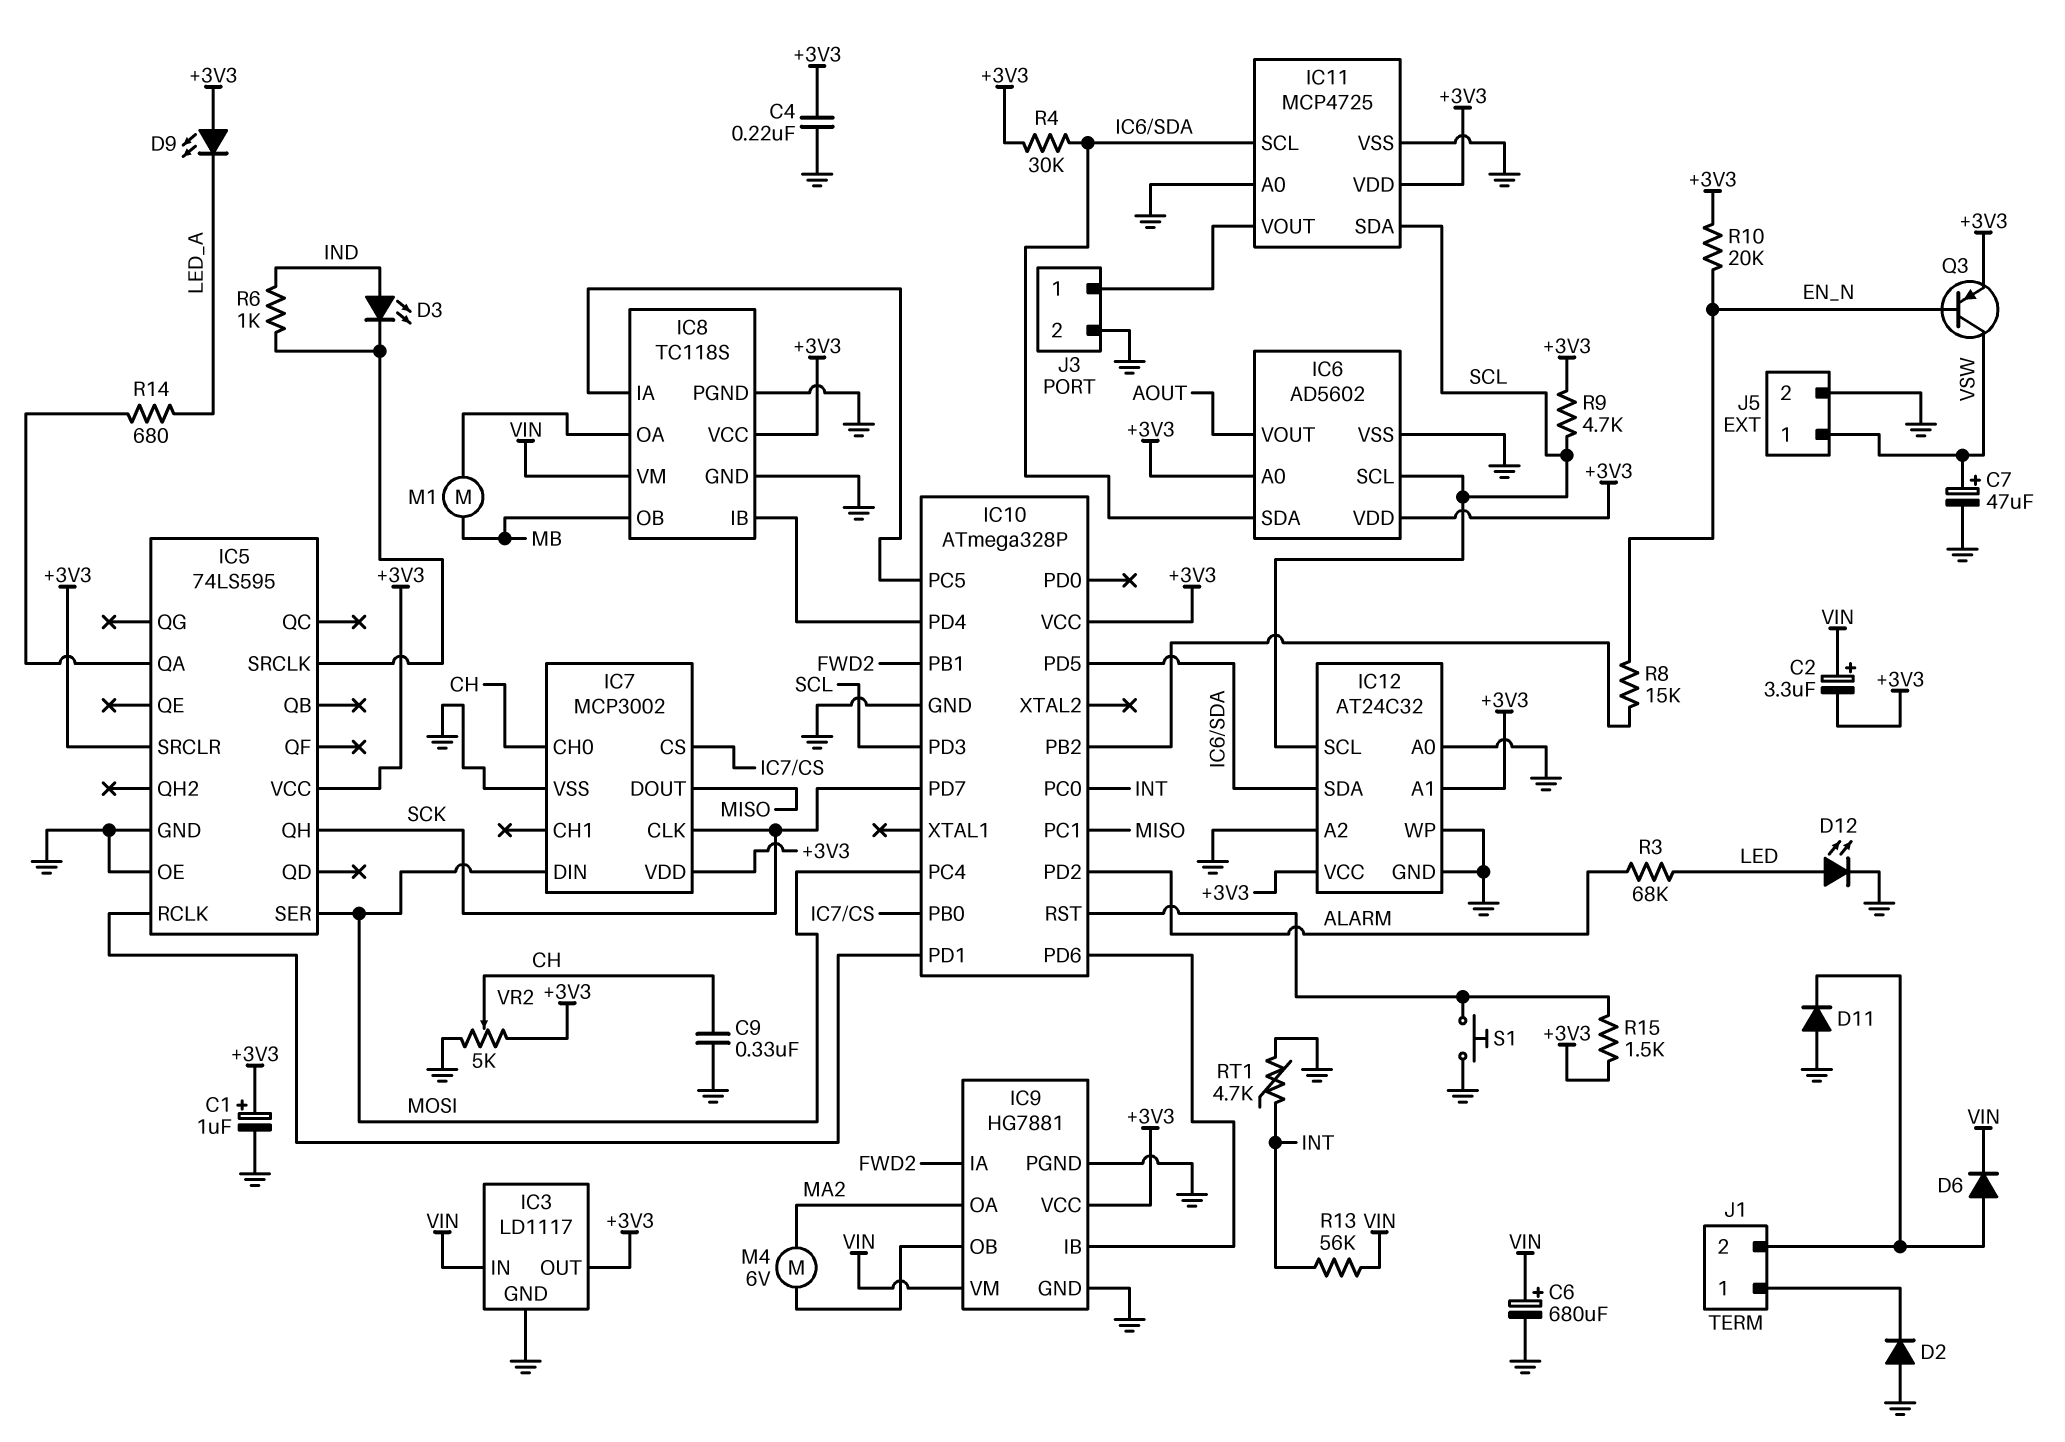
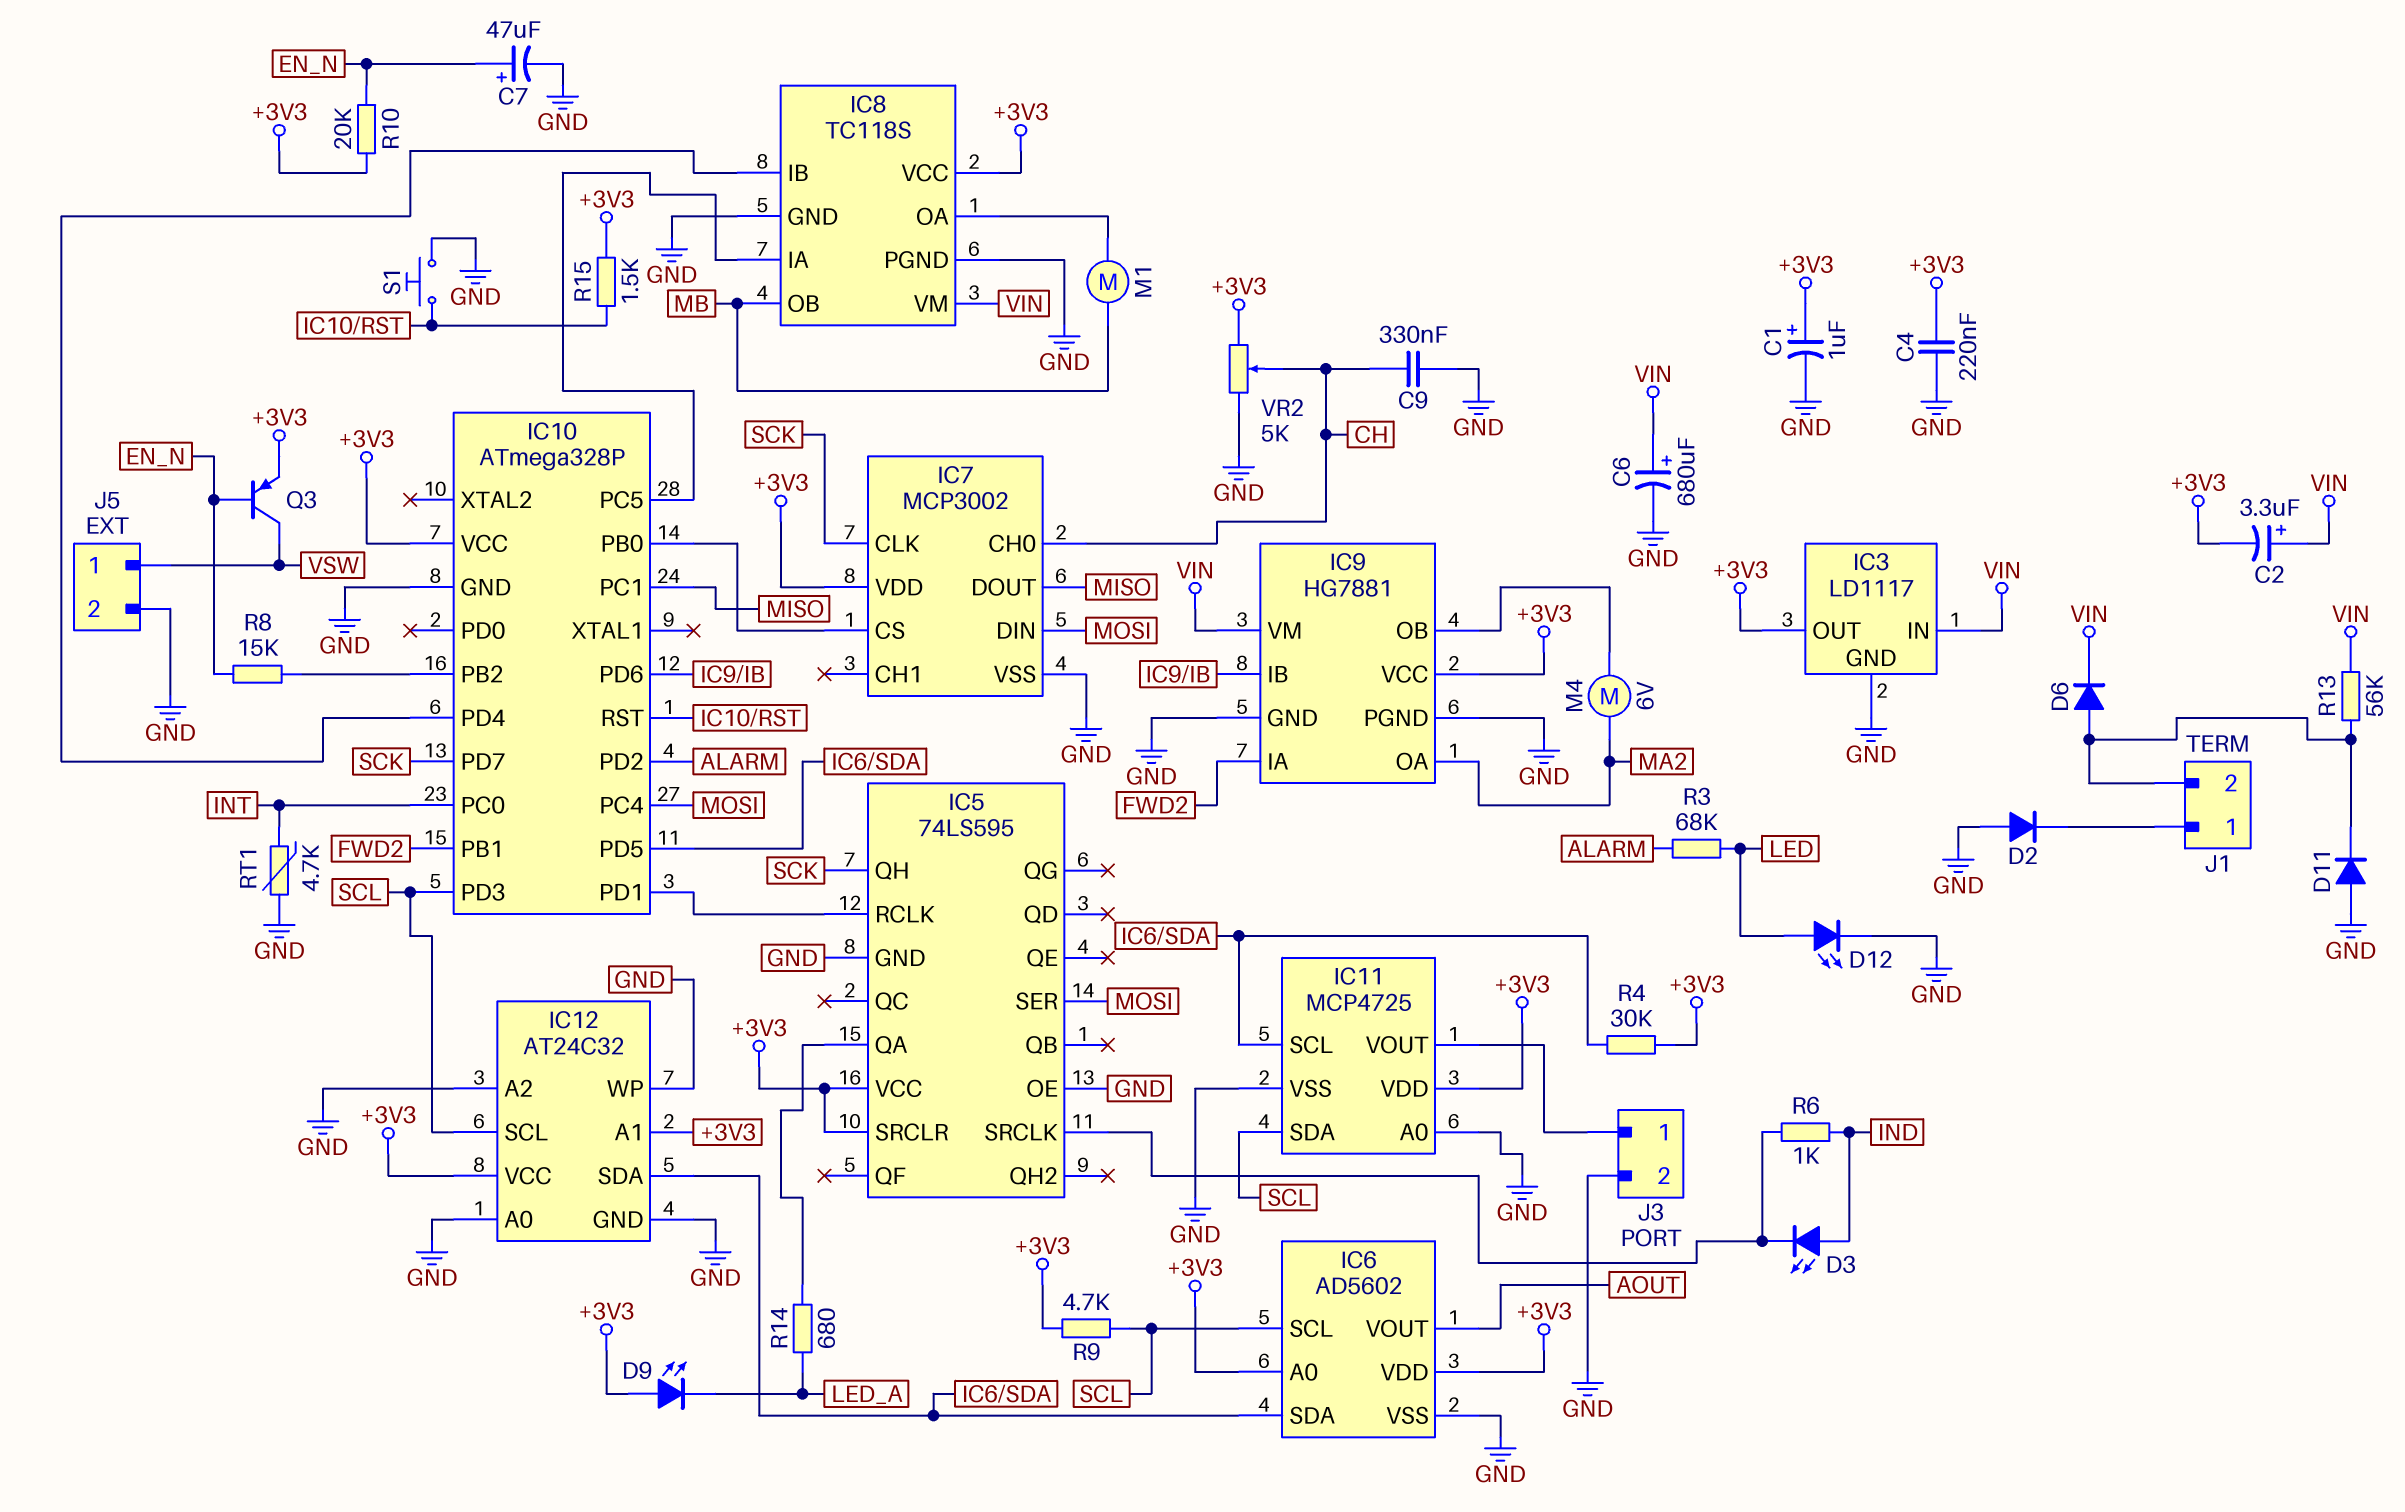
C7: 47uF (plus VSW, minus GND) -> 47uF (plus EN_N, minus GND)
R13: 56k (INT, VIN) -> 56k (J1/2, VIN)

